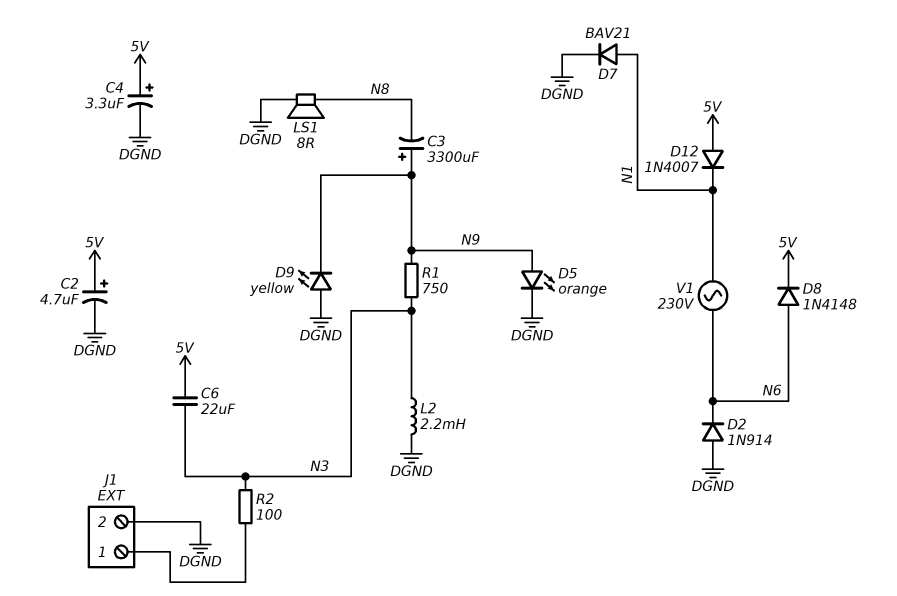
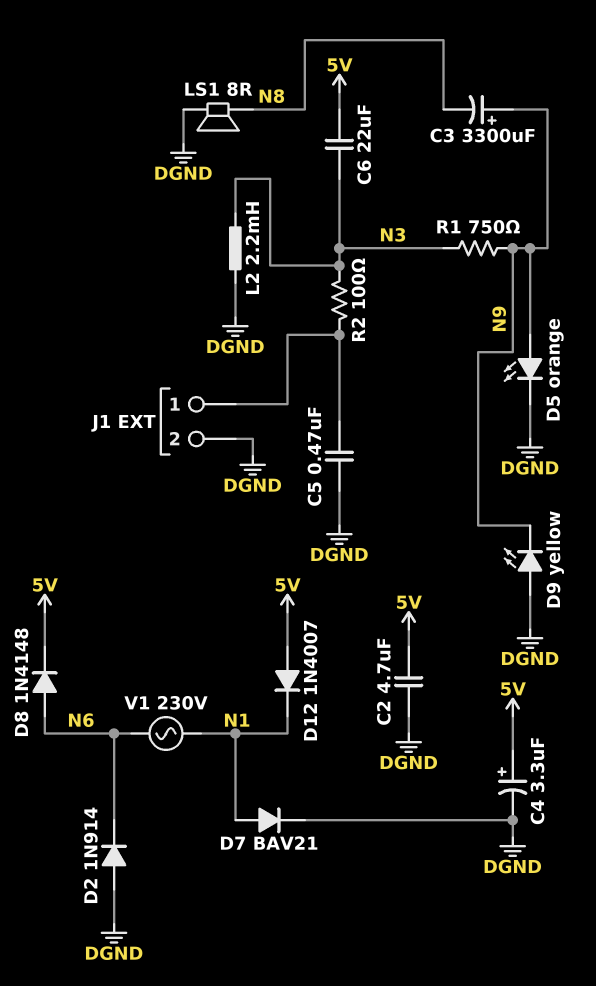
C2: 4.7uF (plus 5V, minus DGND) -> 4.7uF (5V, DGND)
C5: none -> 470nF (DGND, J1/1)

